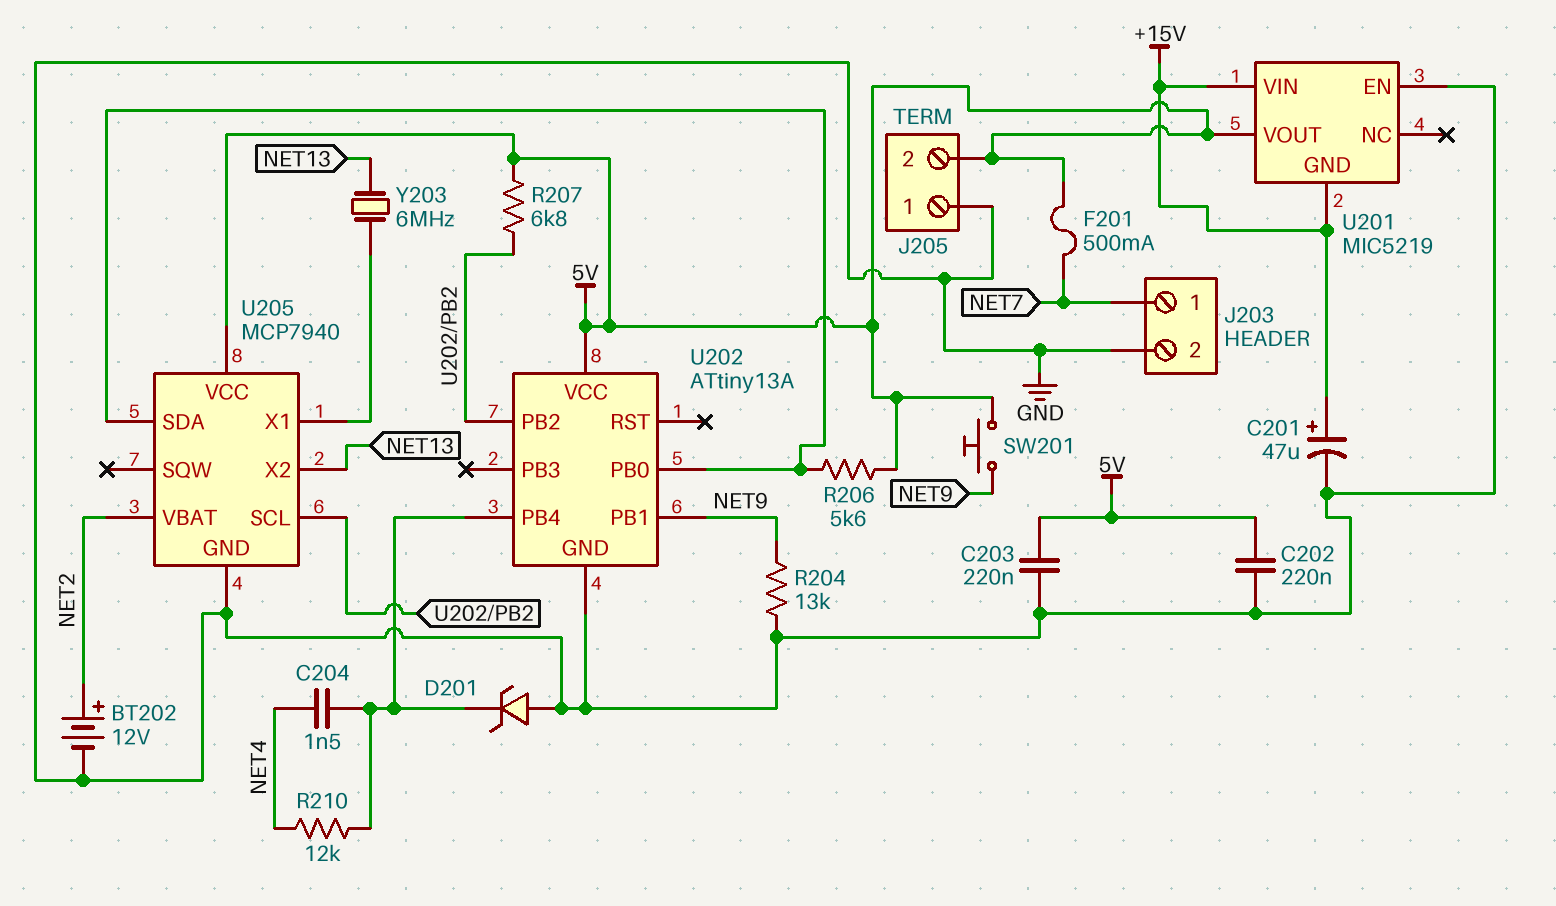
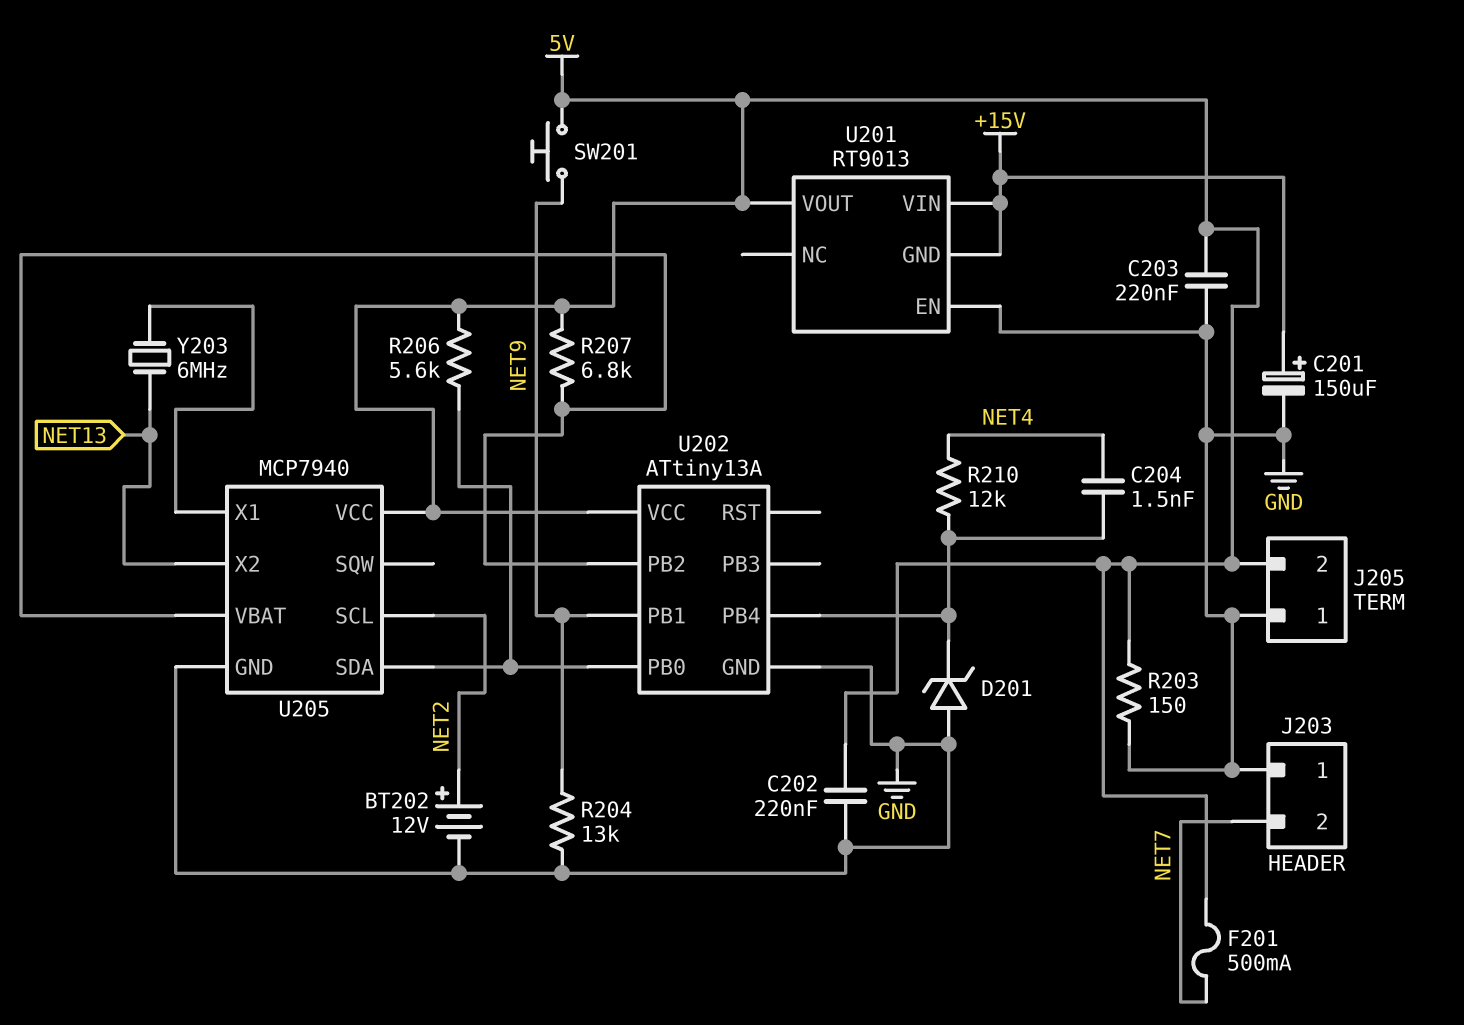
C201: 47uF (plus +15V, minus GND) -> 150uF (plus +15V, minus GND)
J203 pin 1: NET7 -> GND
J203 pin 2: GND -> NET7
R203: none -> 150 (5V, GND)
U201: MIC5219 -> RT9013
U205 pin SCL: U202/PB2 -> NET2
U205 pin VBAT: NET2 -> U202/PB2

